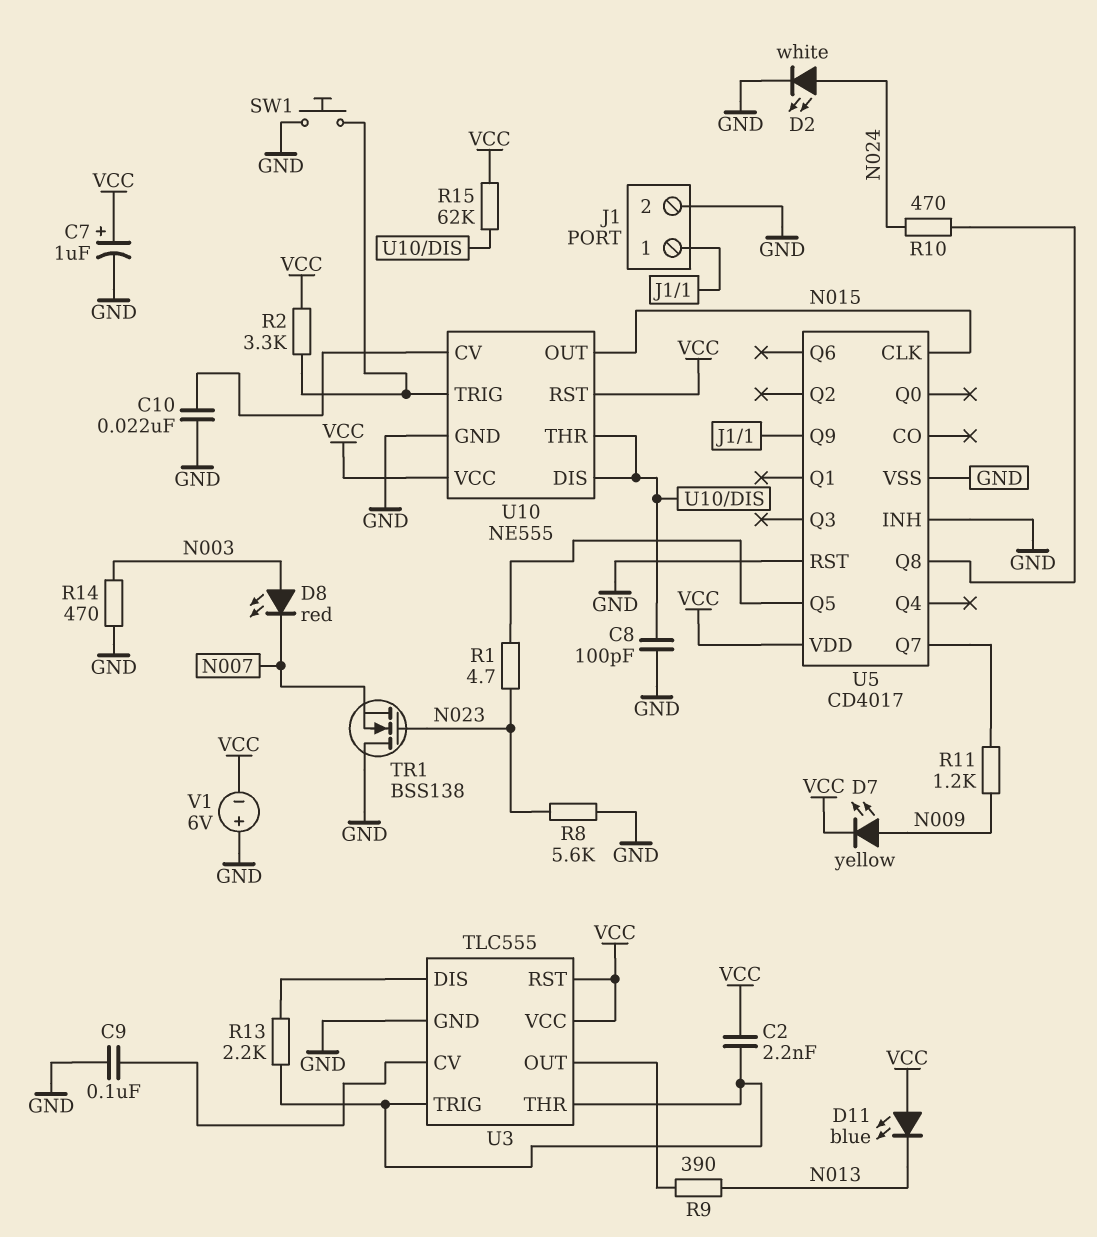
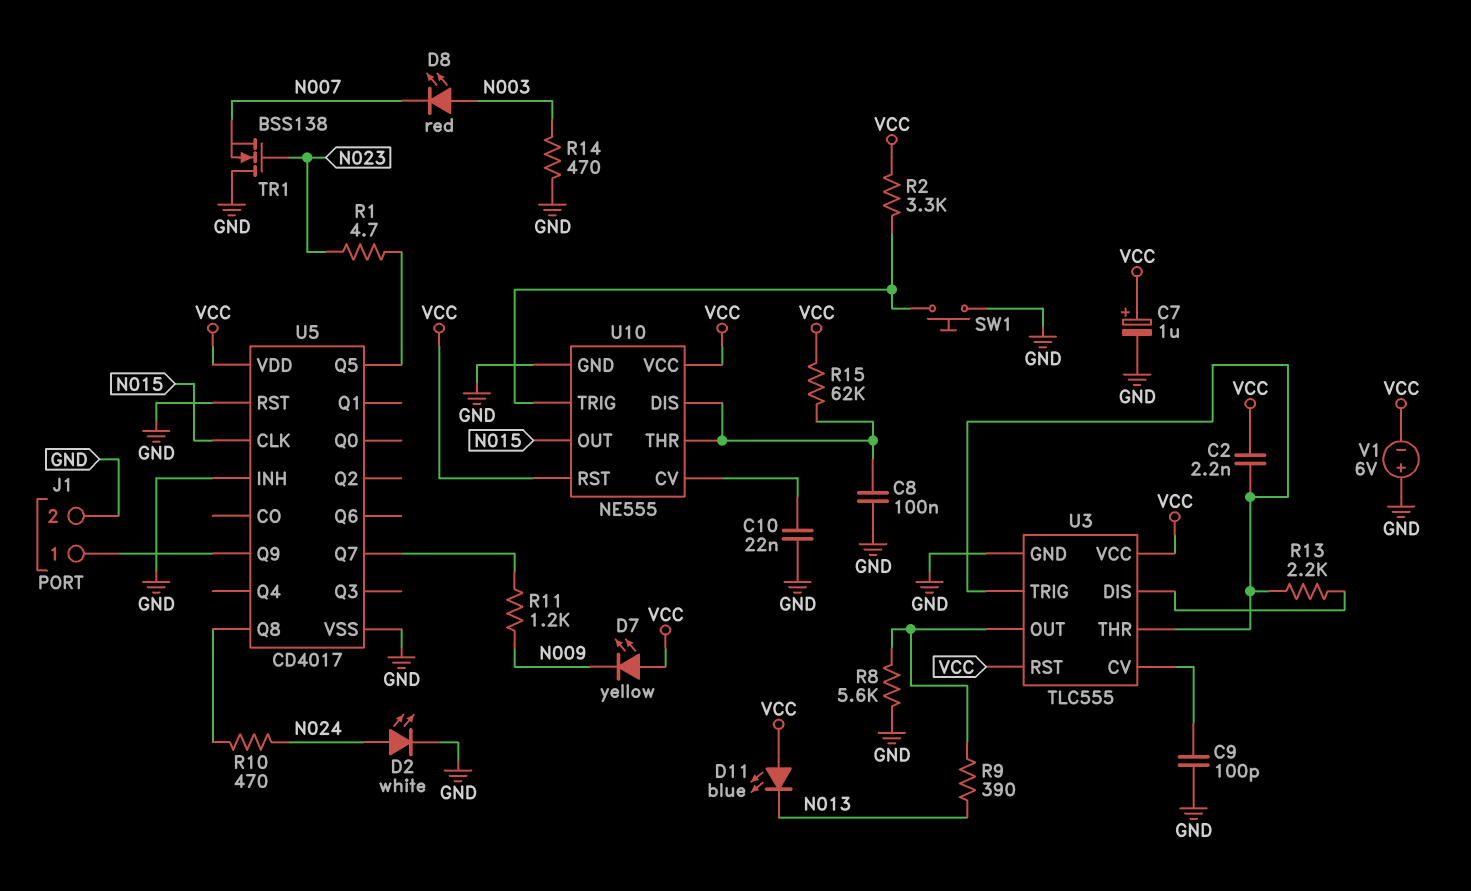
C8: 100pF (GND, U10/DIS) -> 100nF (GND, U10/DIS)
C9: 100nF (GND, U3/CV) -> 100pF (GND, U3/CV)
D7: LED yellow (A N009, K VCC) -> LED yellow (A VCC, K N009)
R8: 5.6k (GND, N023) -> 5.6k (GND, U3/OUT)

